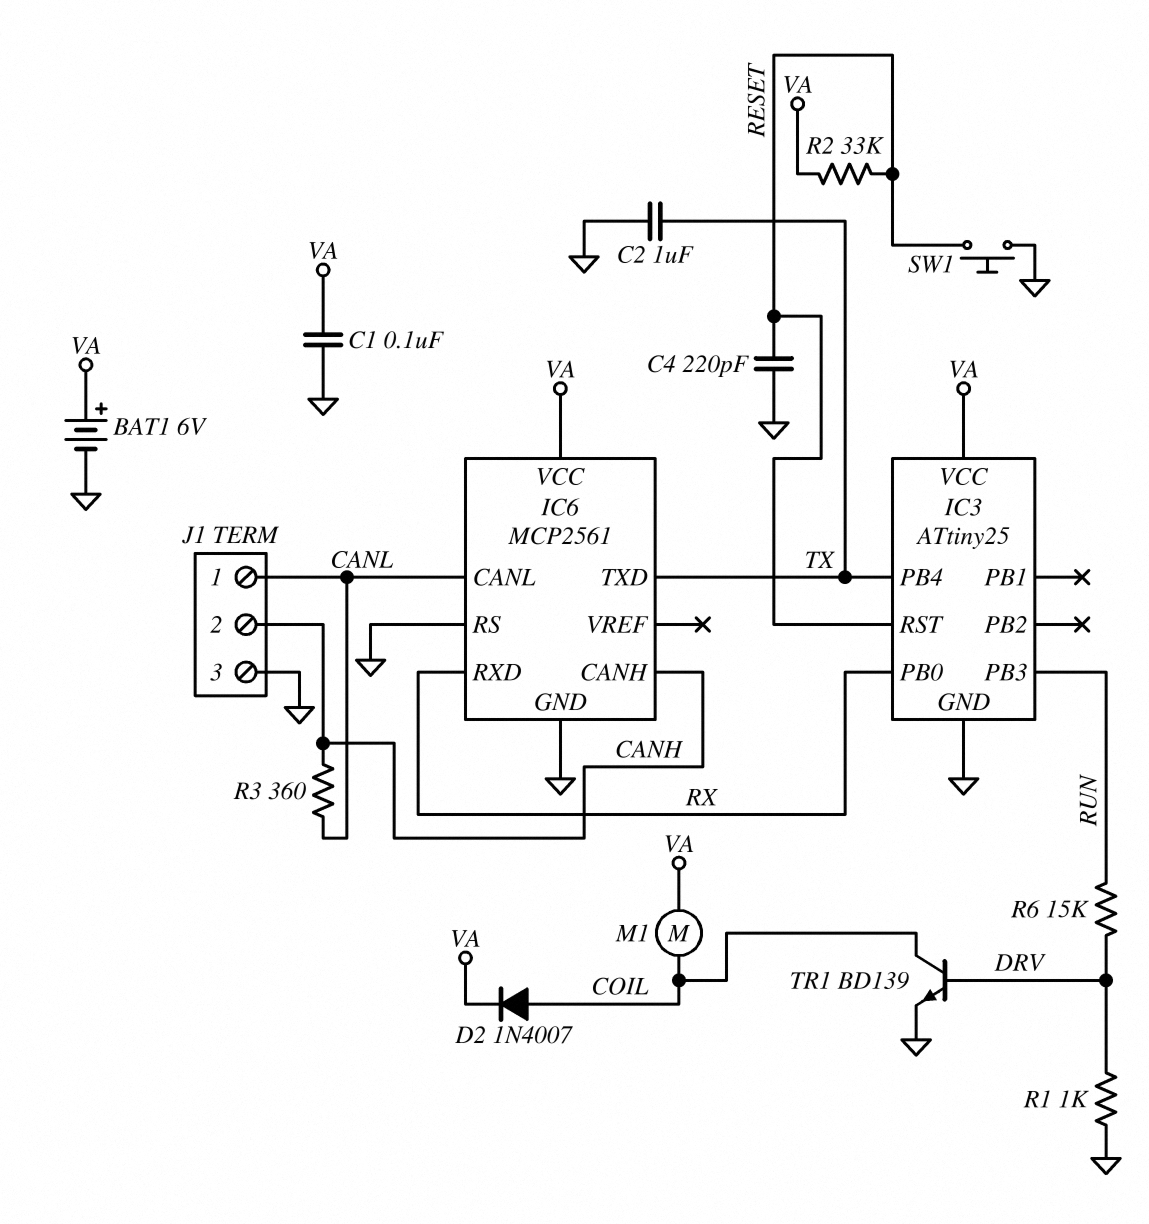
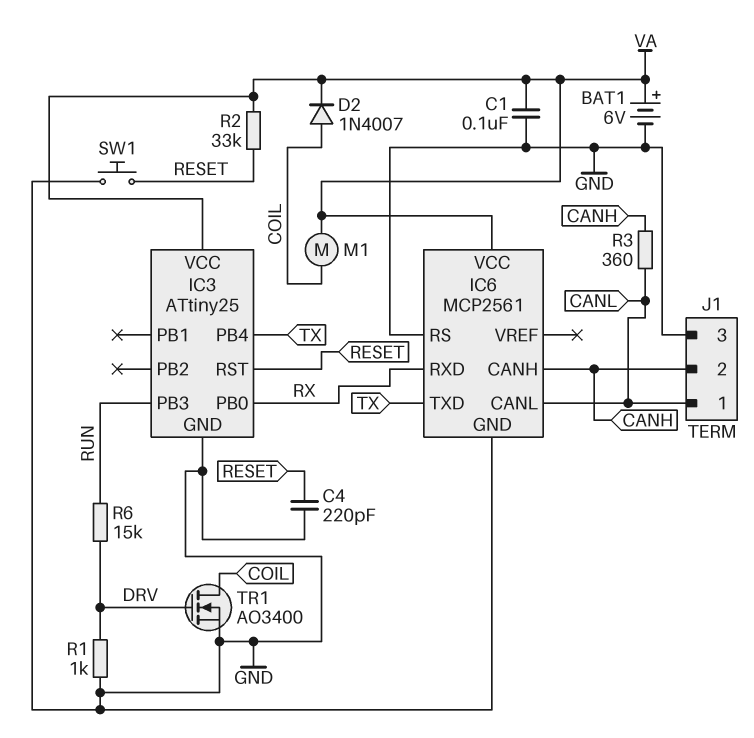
C2: 1uF (GND, TX) -> none
TR1: NPN BD139 (B DRV, C COIL, E GND) -> NMOS AO3400 (G DRV, D COIL, S GND)

